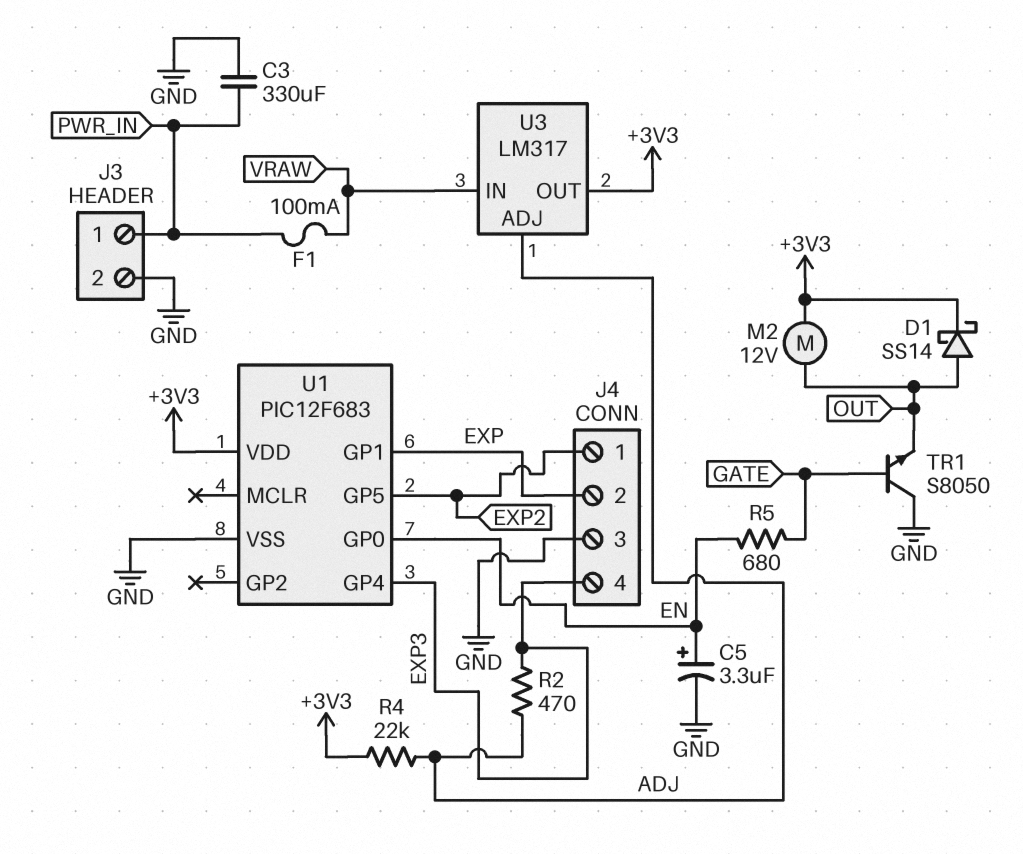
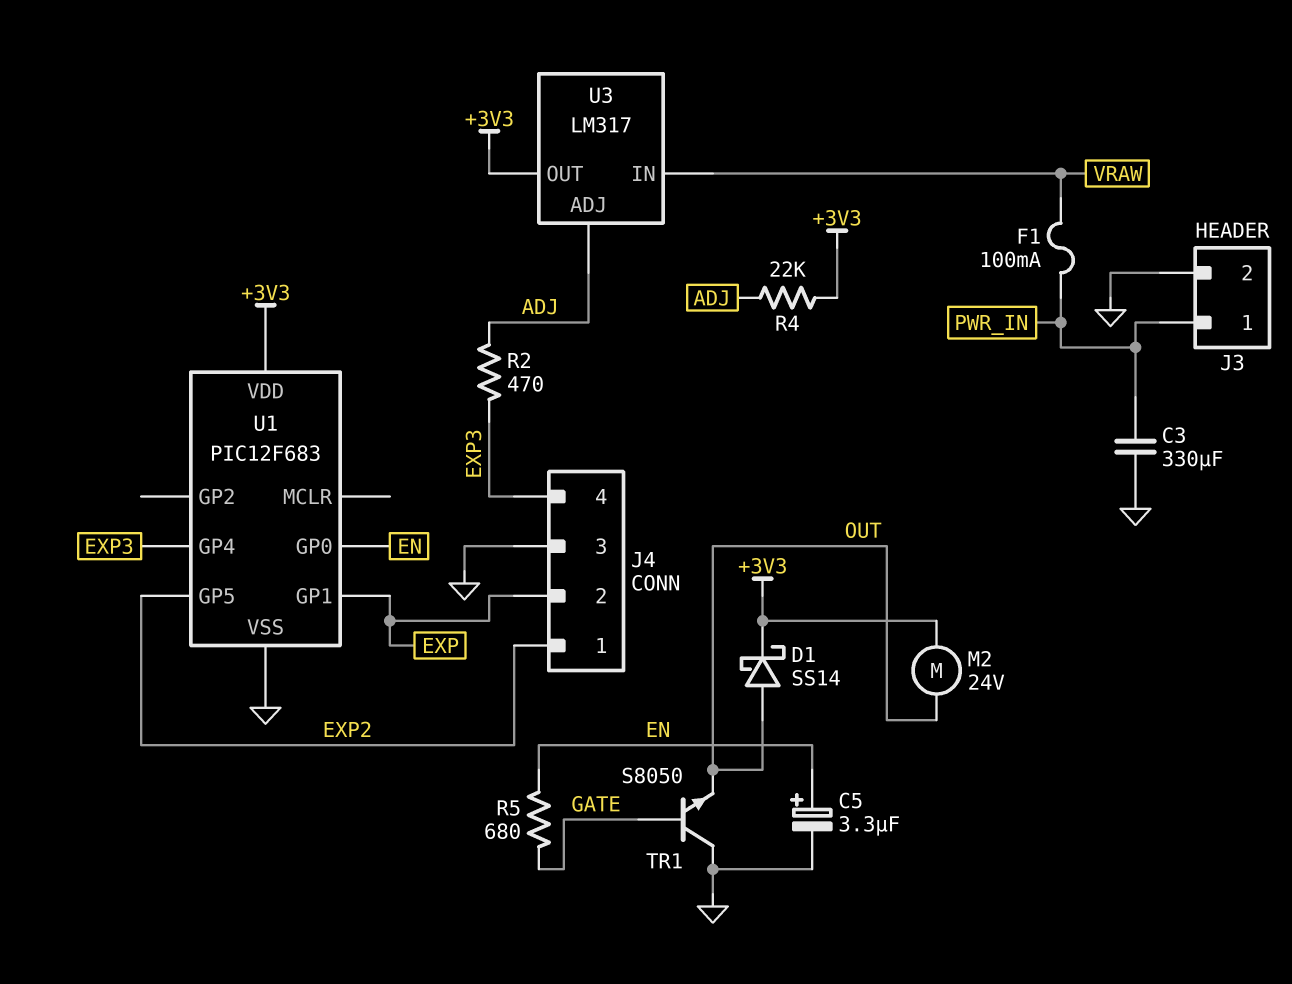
M2: motor 12V (+3V3, OUT) -> motor 24V (+3V3, OUT)

